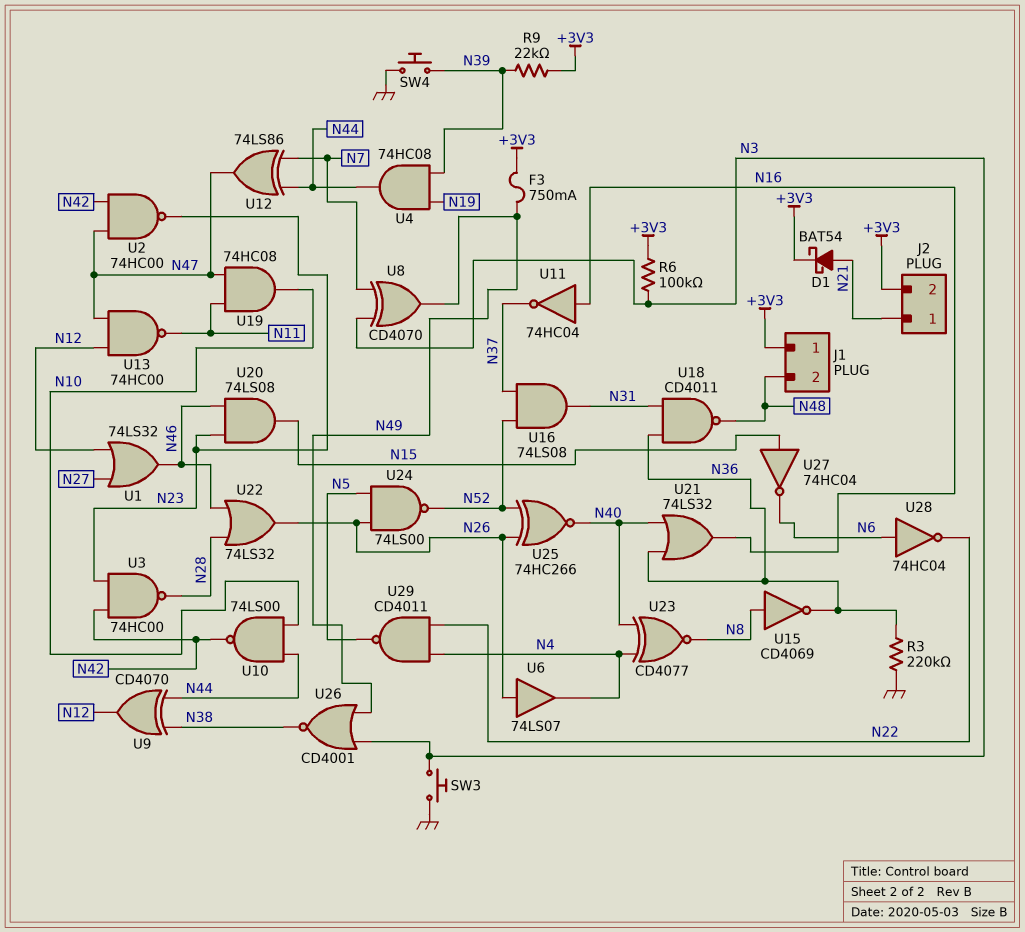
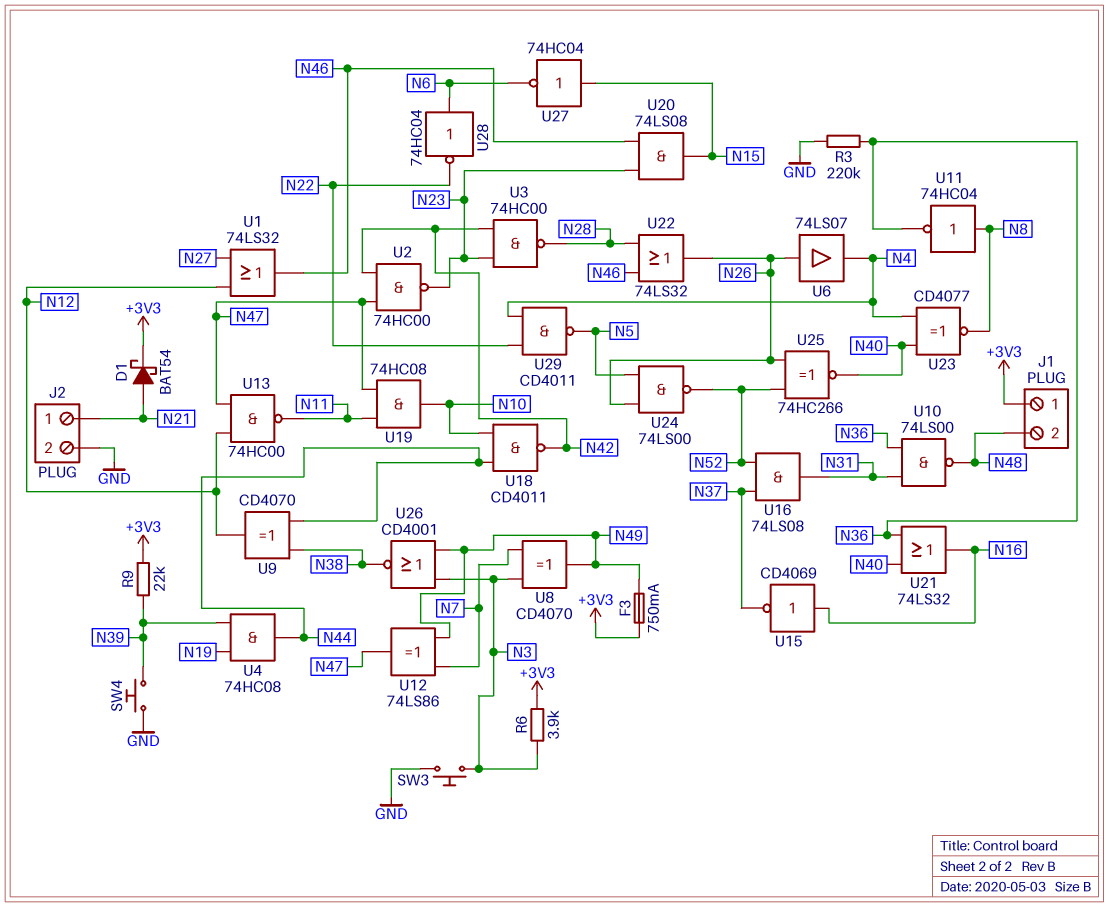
J2 pin 2: +3V3 -> GND
R6: 100k (+3V3, N3) -> 3.9k (+3V3, N3)
U10: NAND 74LS00 (in N10, in N44, out N42) -> NAND 74LS00 (in N31, in N36, out N48)
U11: NOT 74HC04 (in N16, out N37) -> NOT 74HC04 (in N8, out N36)
U12: XOR 74LS86 (in N7, in N44, out N47) -> XOR 74LS86 (in N7, in N49, out N47)
U15: NOT CD4069 (in N8, out N36) -> NOT CD4069 (in N16, out N37)
U18: NAND CD4011 (in N31, in N36, out N48) -> NAND CD4011 (in N10, in N44, out N42)

